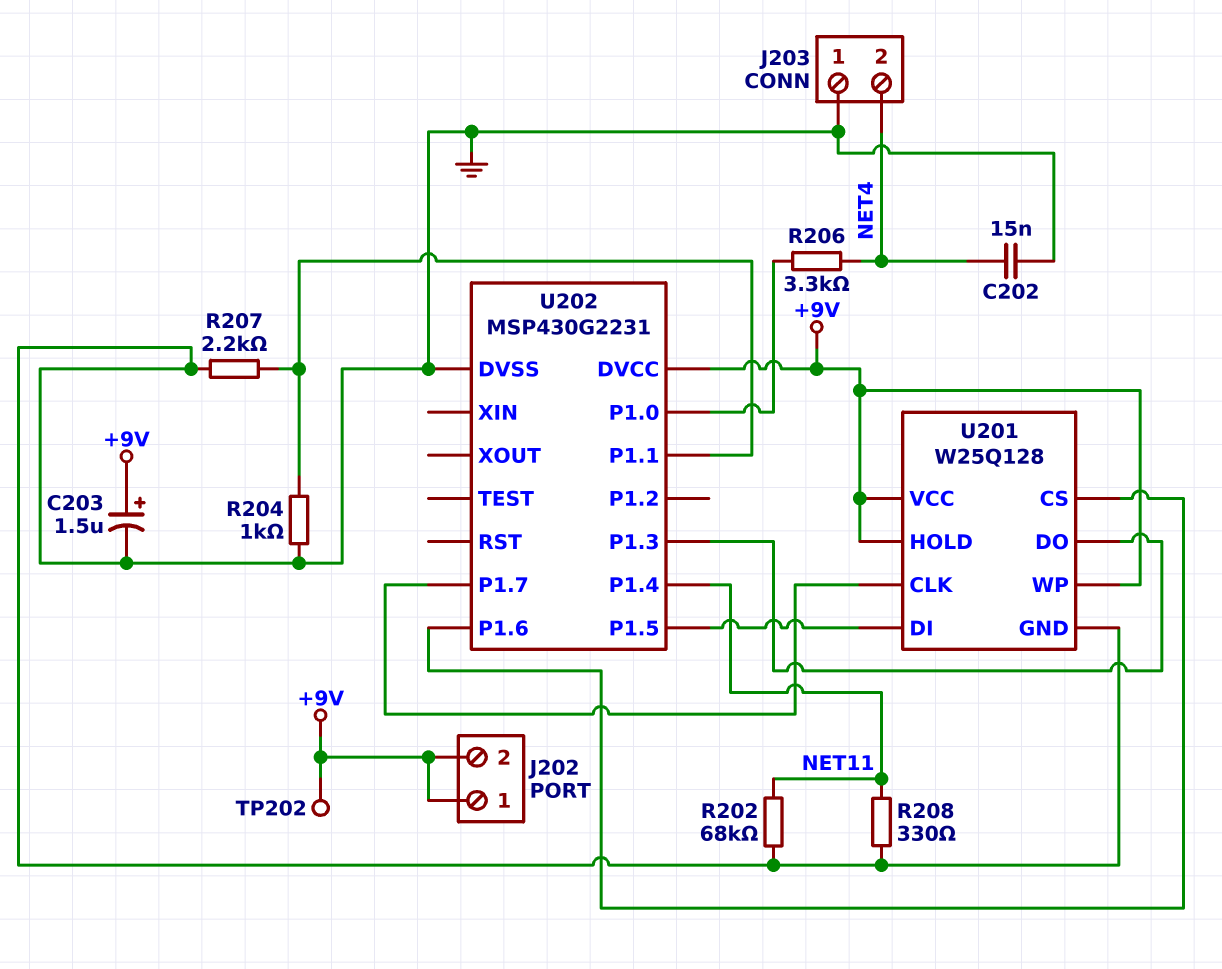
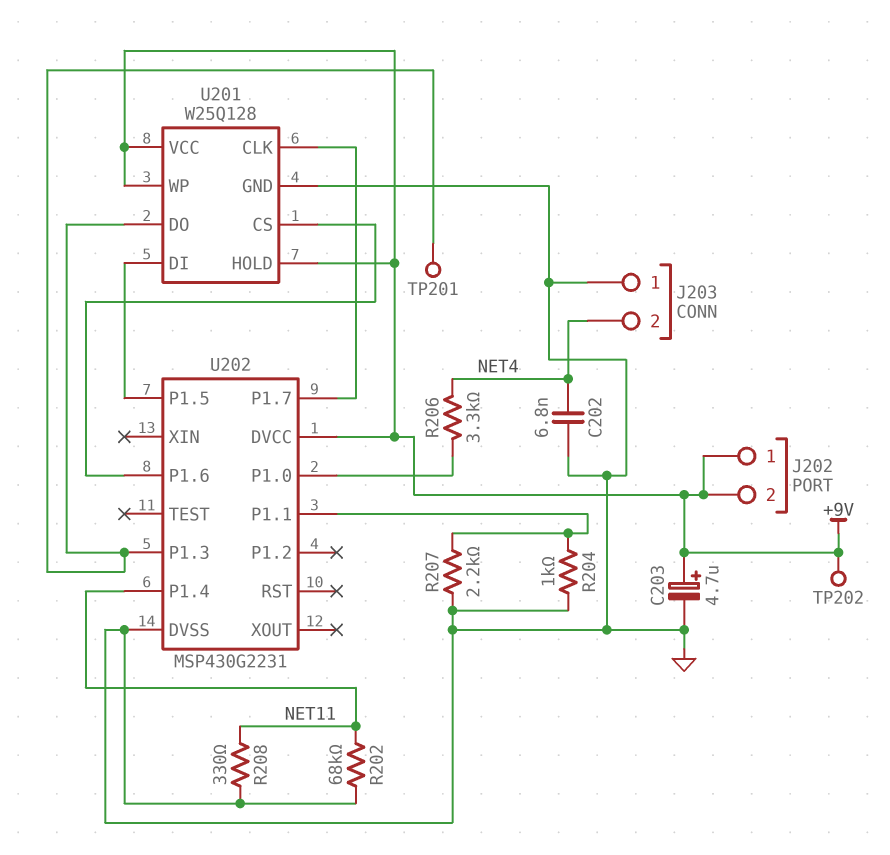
C202: 15nF (GND, NET4) -> 6.8nF (GND, NET4)
C203: 1.5uF (plus +9V, minus GND) -> 4.7uF (plus +9V, minus GND)
TP201: none -> test point (U201/DO)

